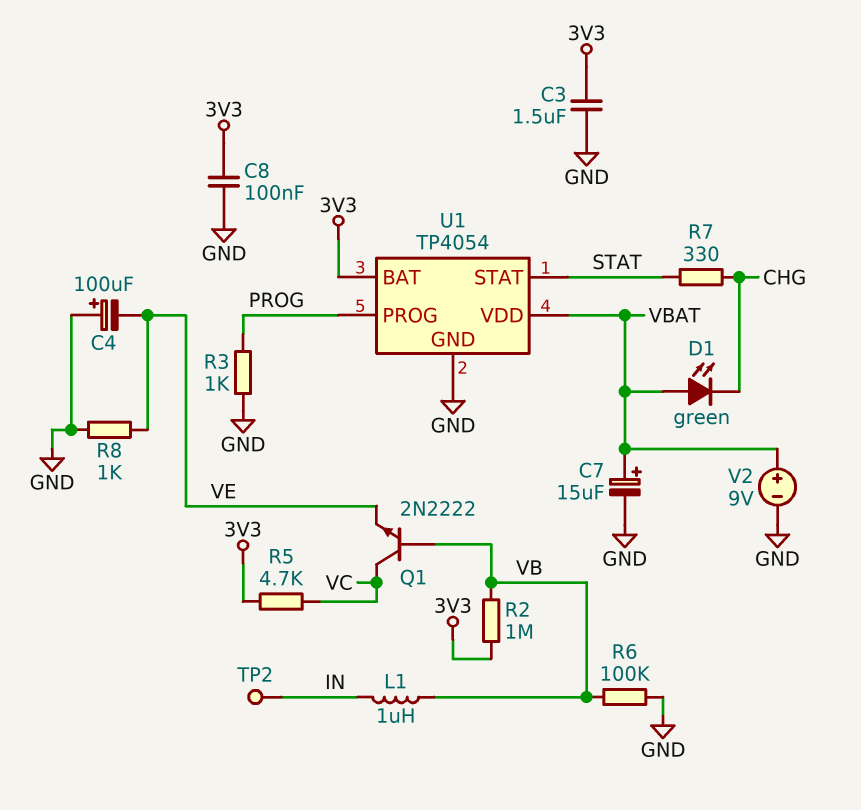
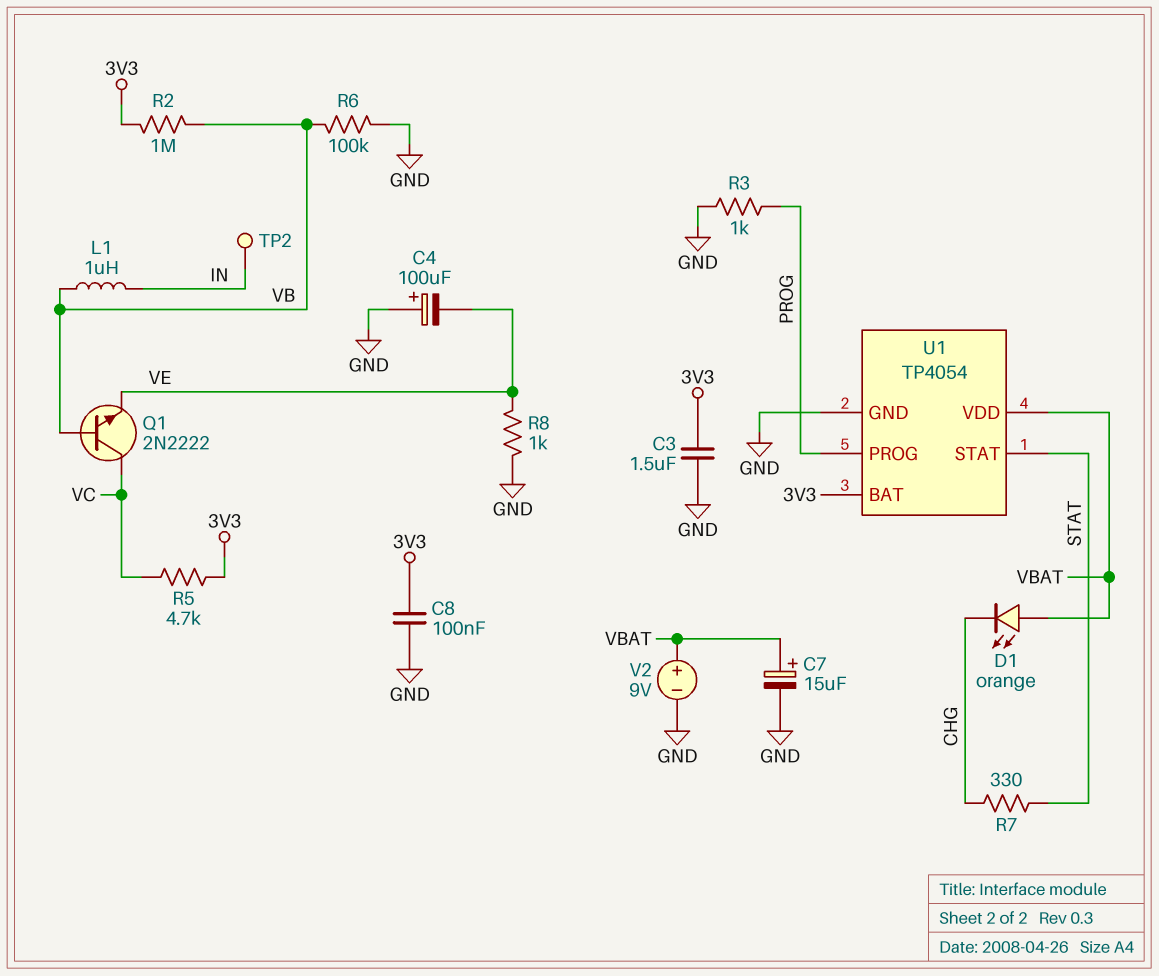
D1: LED green (A VBAT, K CHG) -> LED orange (A VBAT, K CHG)

